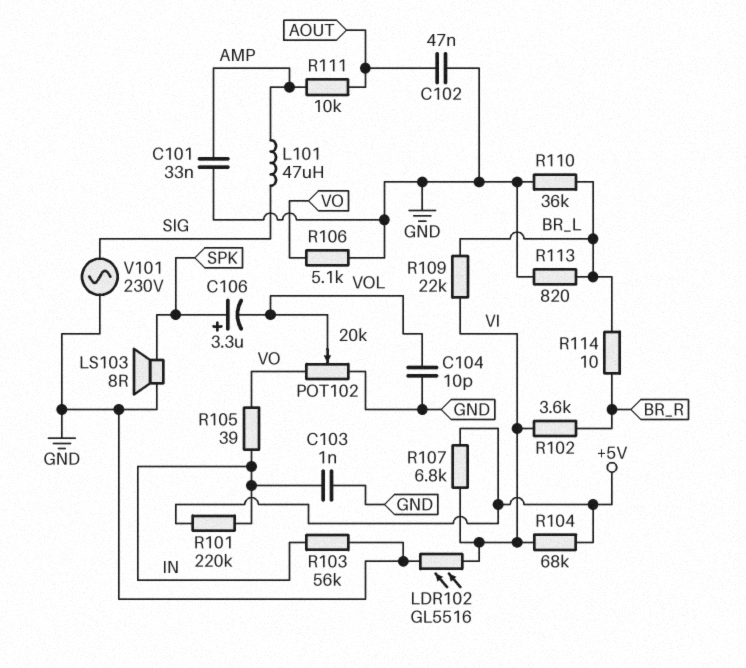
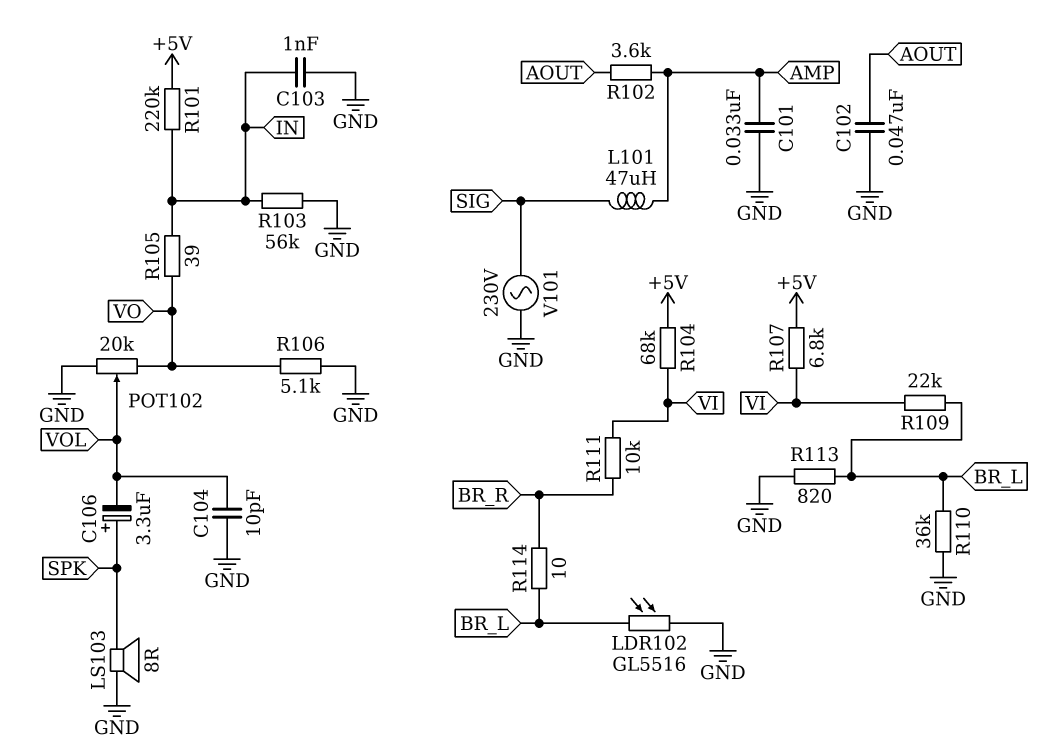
LDR102: GL5516 (GND, VI) -> GL5516 (BR_L, GND)
R102: 3.6k (BR_R, VI) -> 3.6k (AMP, AOUT)
R111: 10k (AMP, AOUT) -> 10k (BR_R, VI)

